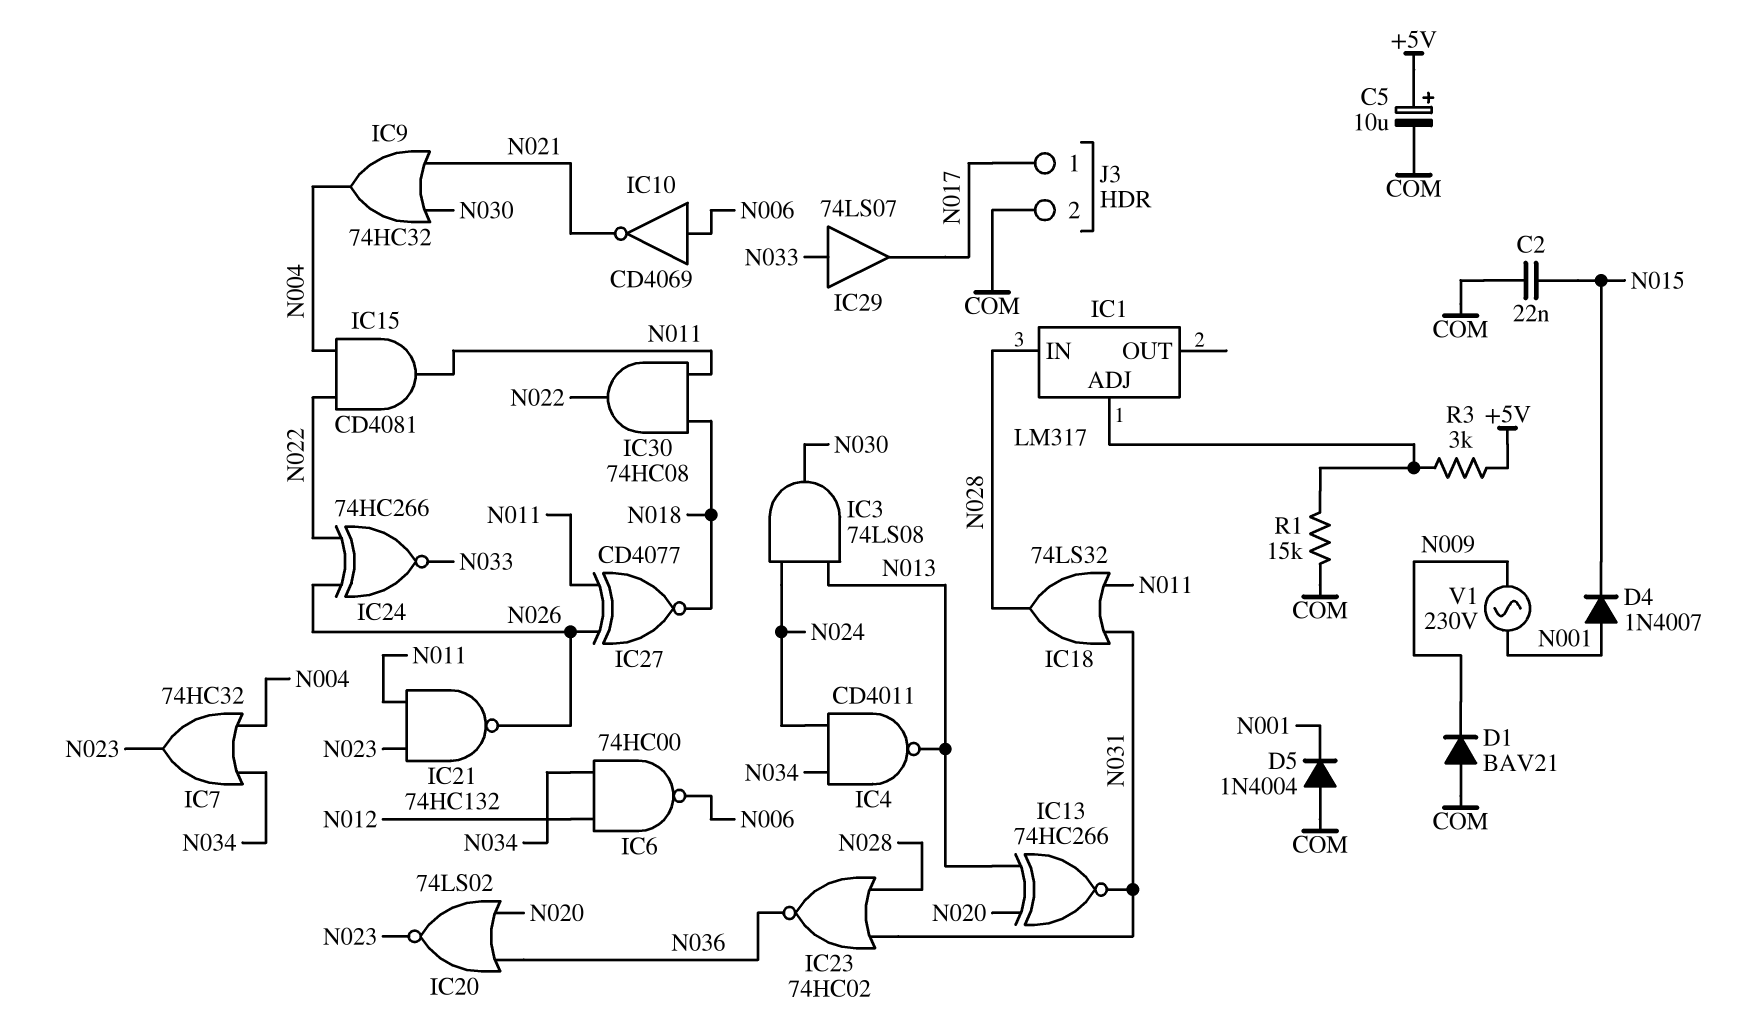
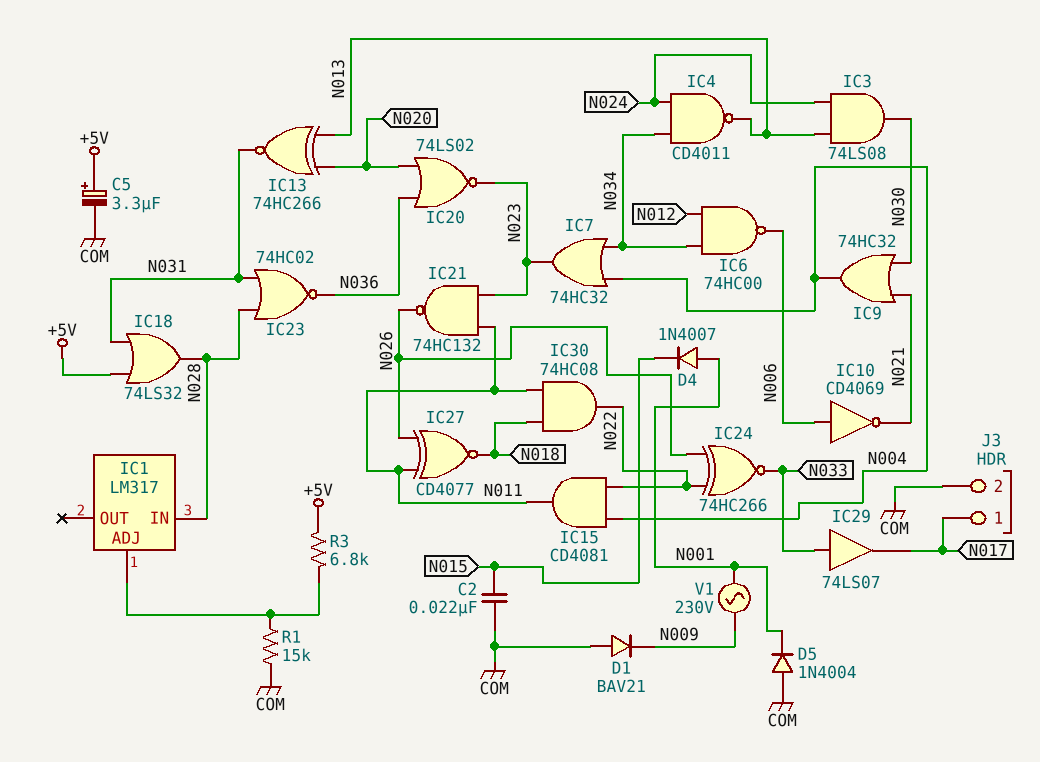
C5: 10uF (plus +5V, minus COM) -> 3.3uF (plus +5V, minus COM)
IC18: OR 74LS32 (in N011, in N031, out N028) -> OR 74LS32 (in +5V, in N031, out N028)
R3: 3k (+5V, IC1/ADJ) -> 6.8k (+5V, IC1/ADJ)

